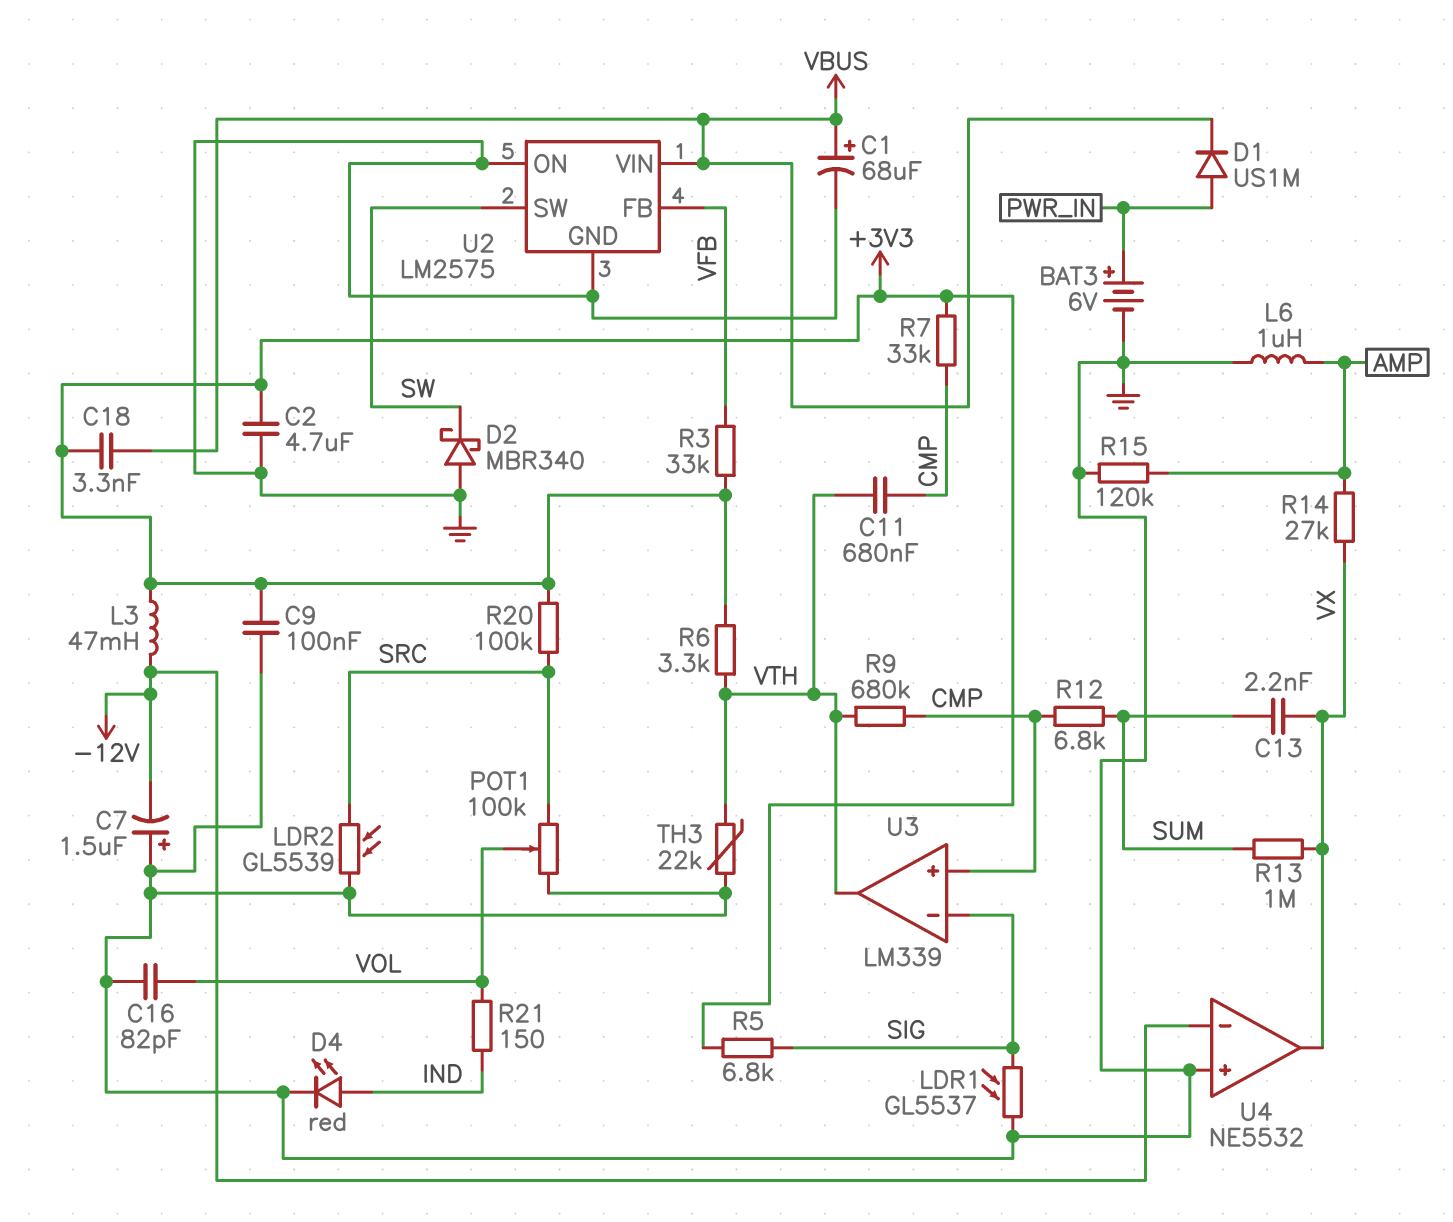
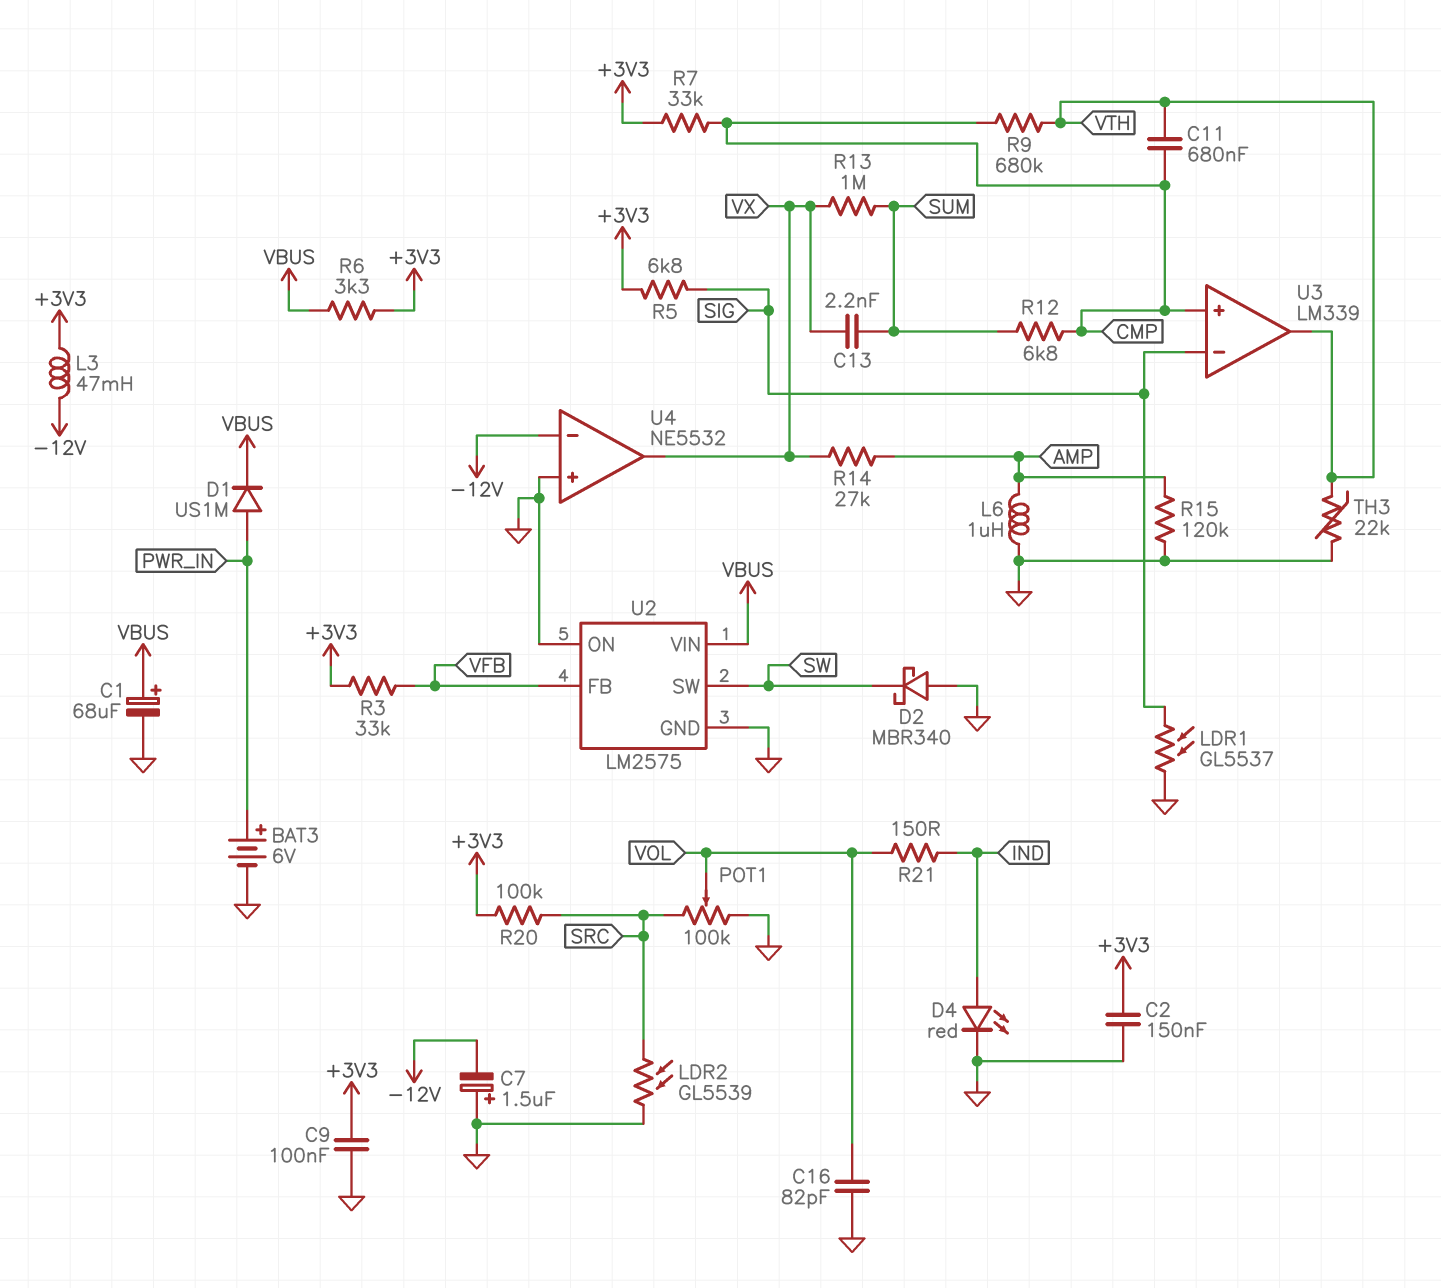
C2: 4.7uF (+3V3, GND) -> 150nF (+3V3, GND)
C18: 3.3nF (+3V3, VBUS) -> none
R6: 3.3k (+3V3, VTH) -> 3.3k (+3V3, VBUS)

